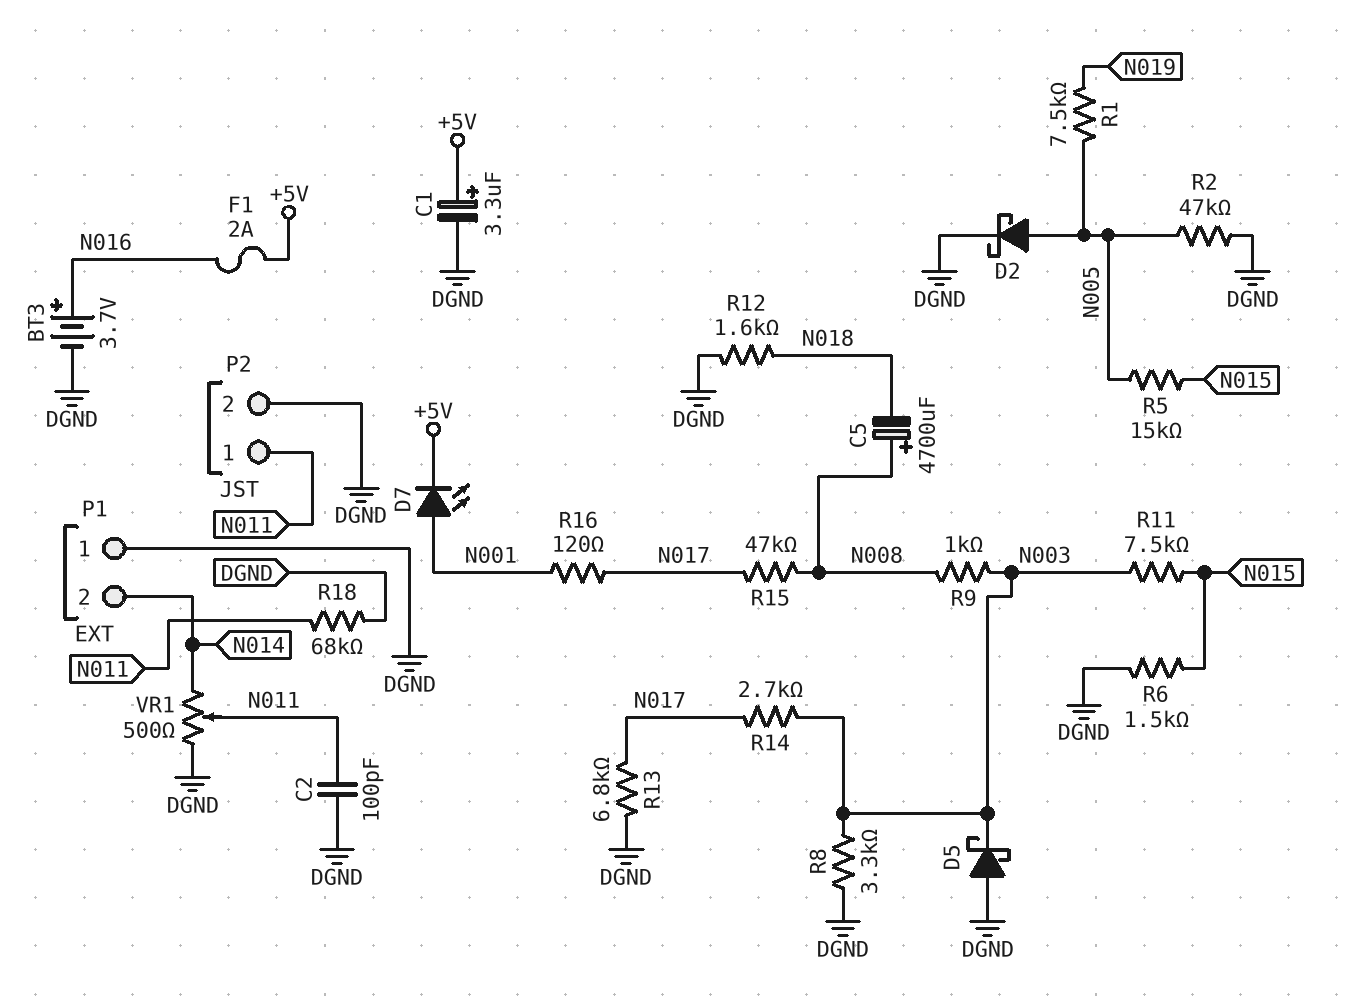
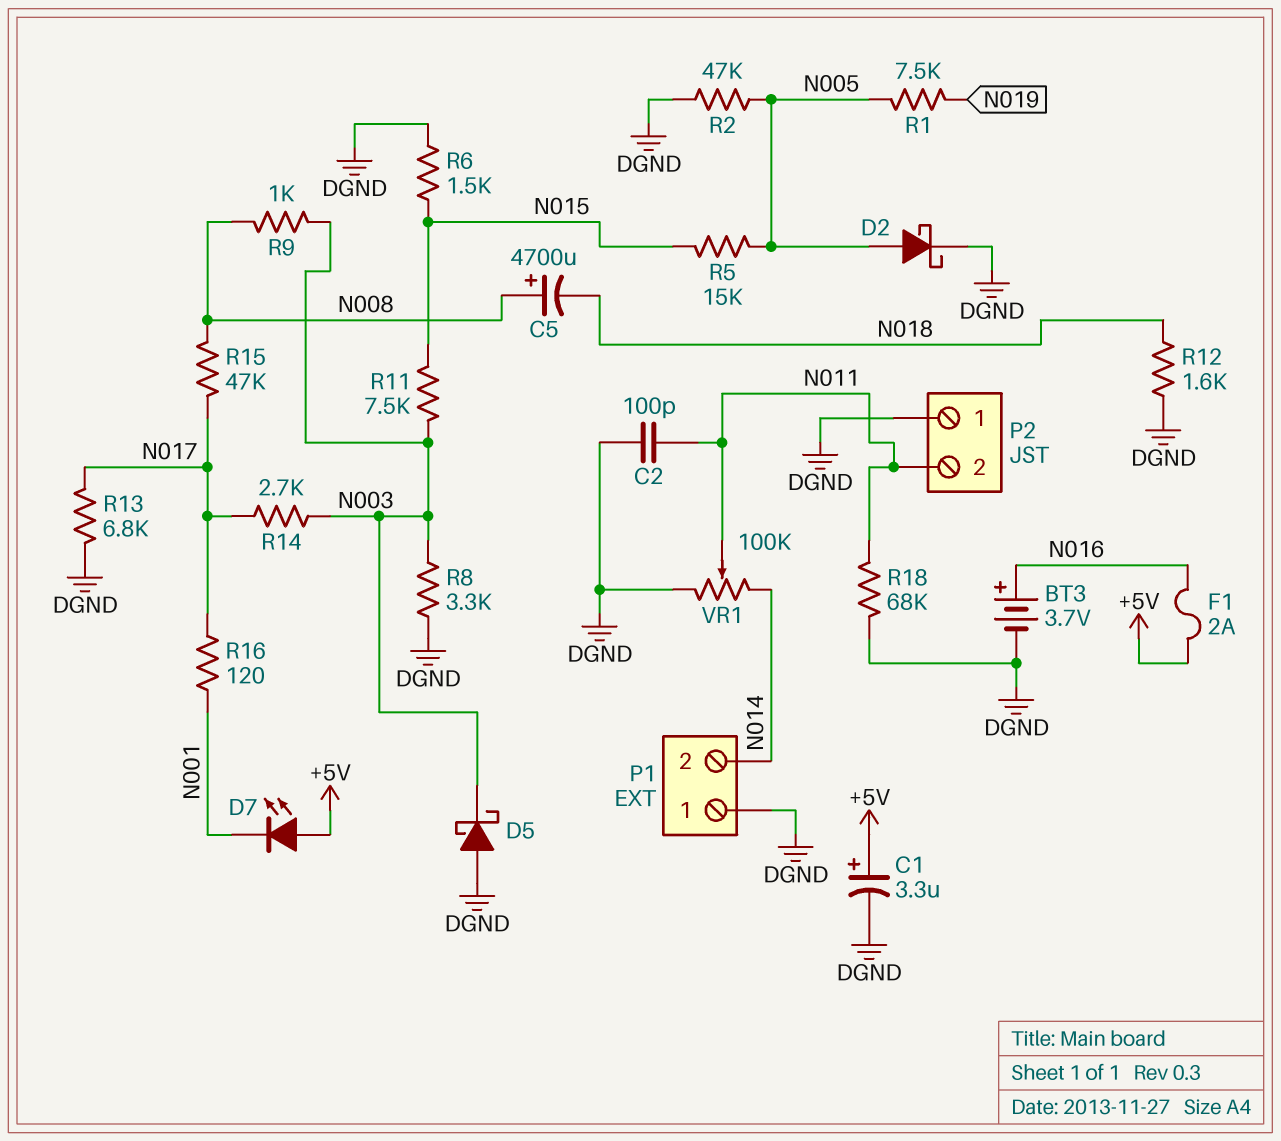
D7: LED (A N001, K +5V) -> LED (A +5V, K N001)
P2 pin 1: N011 -> DGND
P2 pin 2: DGND -> N011
VR1: 500 (DGND, N014, wiper N011) -> 100k (DGND, N014, wiper N011)

